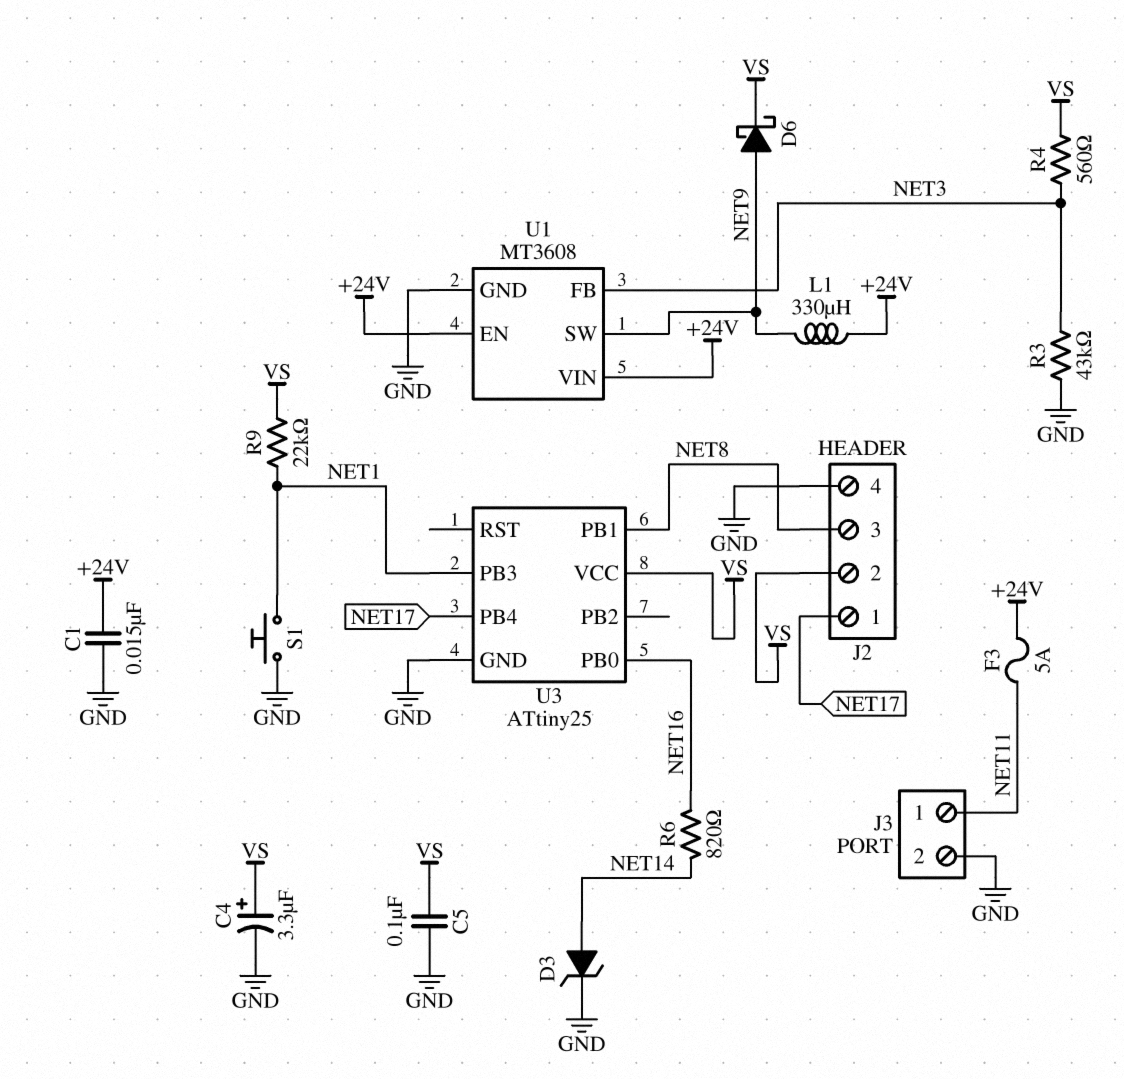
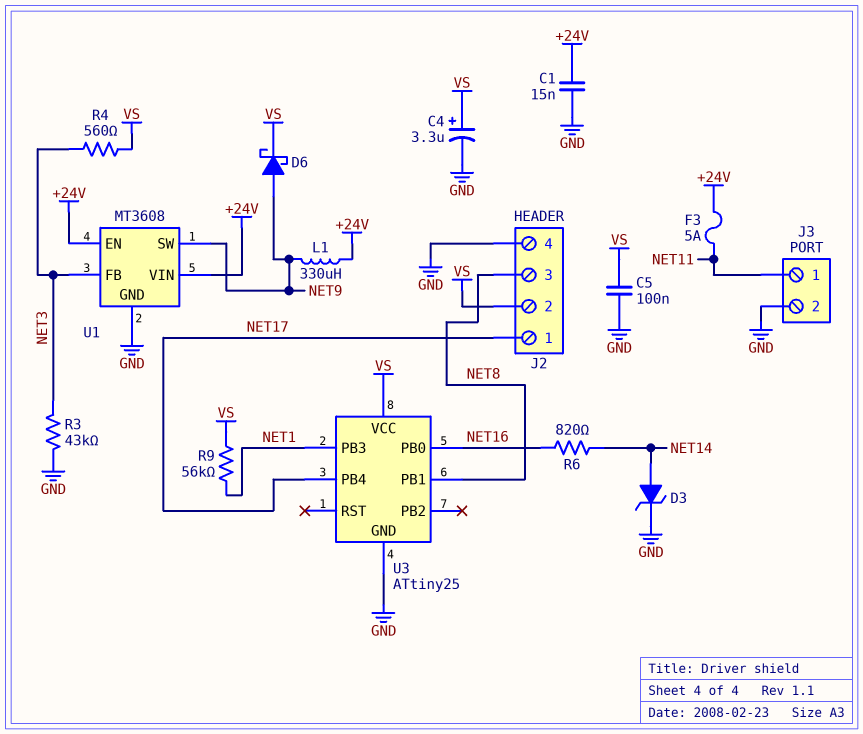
R9: 22k (NET1, VS) -> 56k (NET1, VS)
S1: button (GND, NET1) -> none

